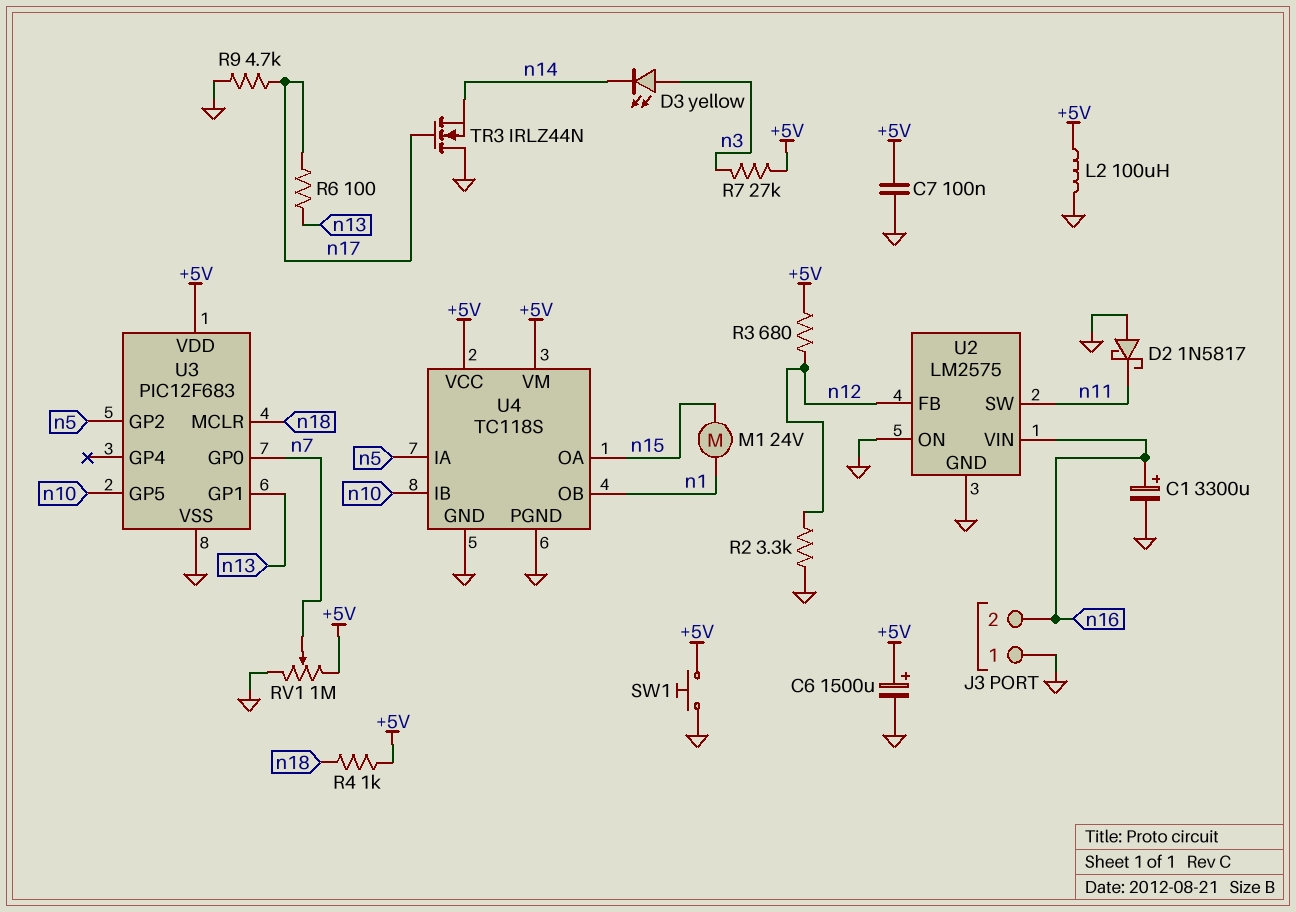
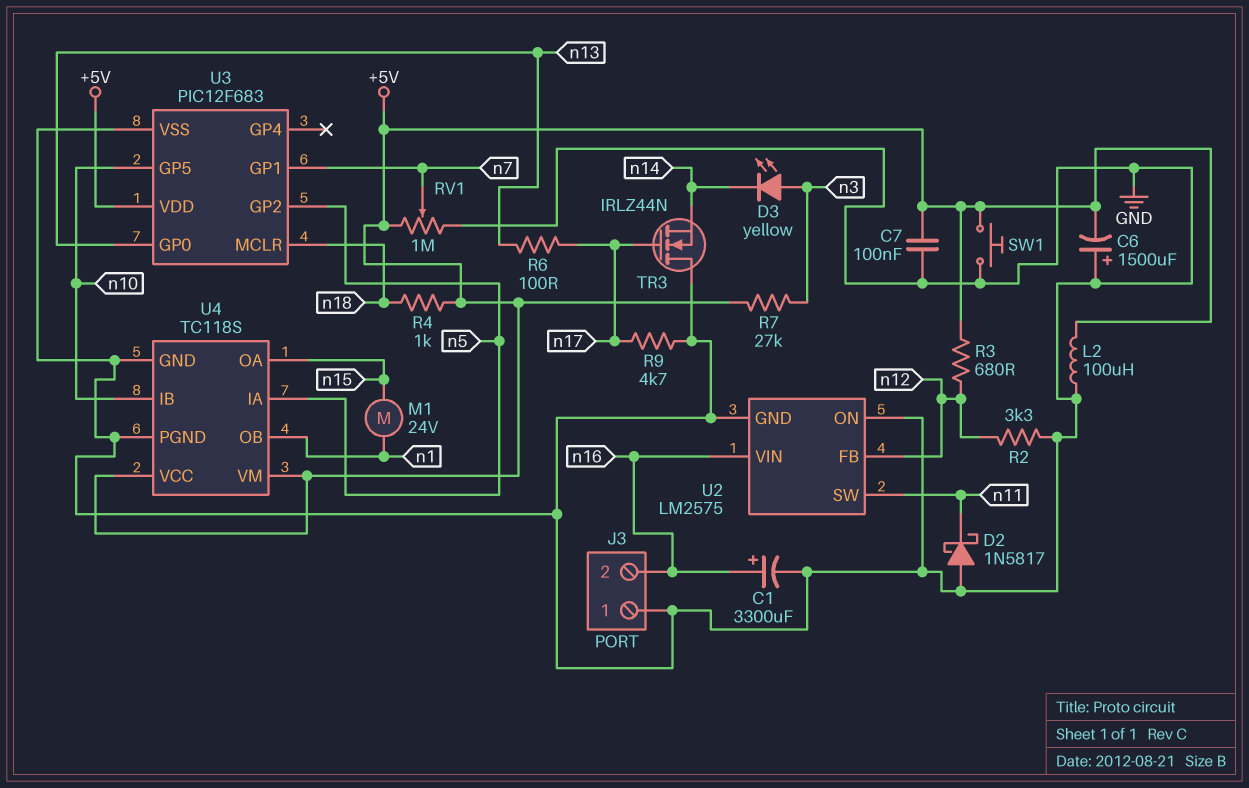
C6: 1500uF (plus +5V, minus GND) -> 1500uF (plus GND, minus +5V)
U3 pin GP0: n7 -> n13
U3 pin GP1: n13 -> n7

